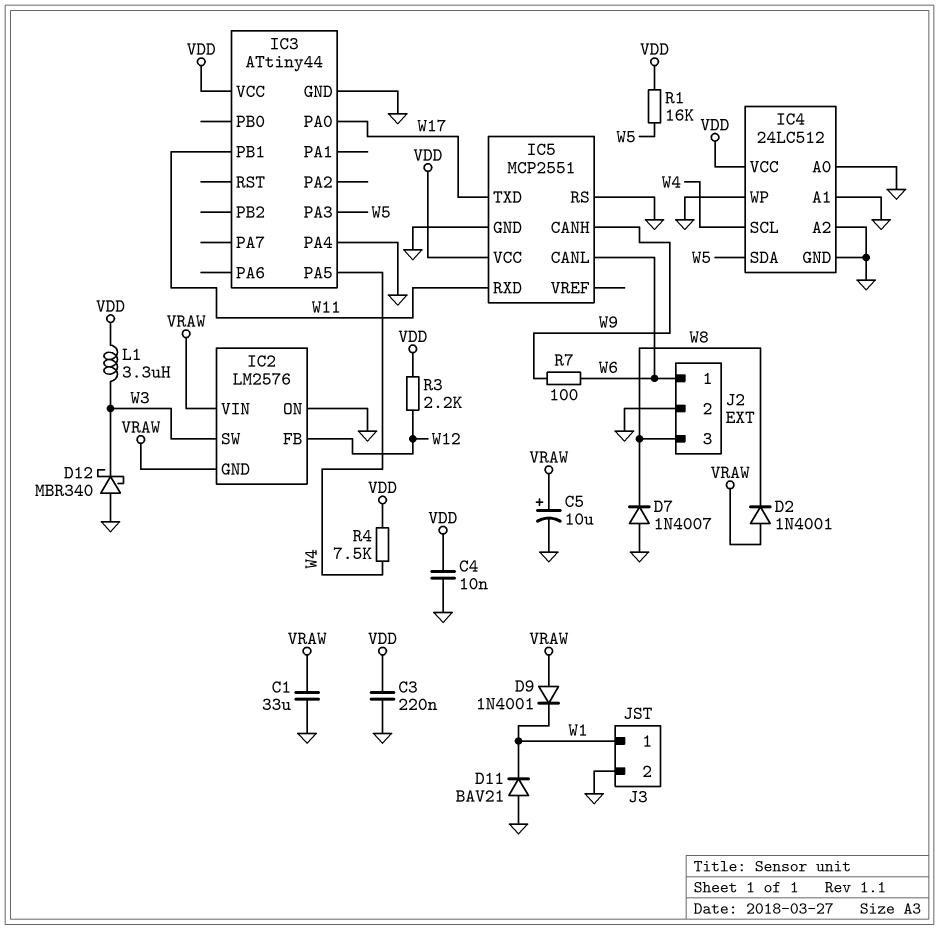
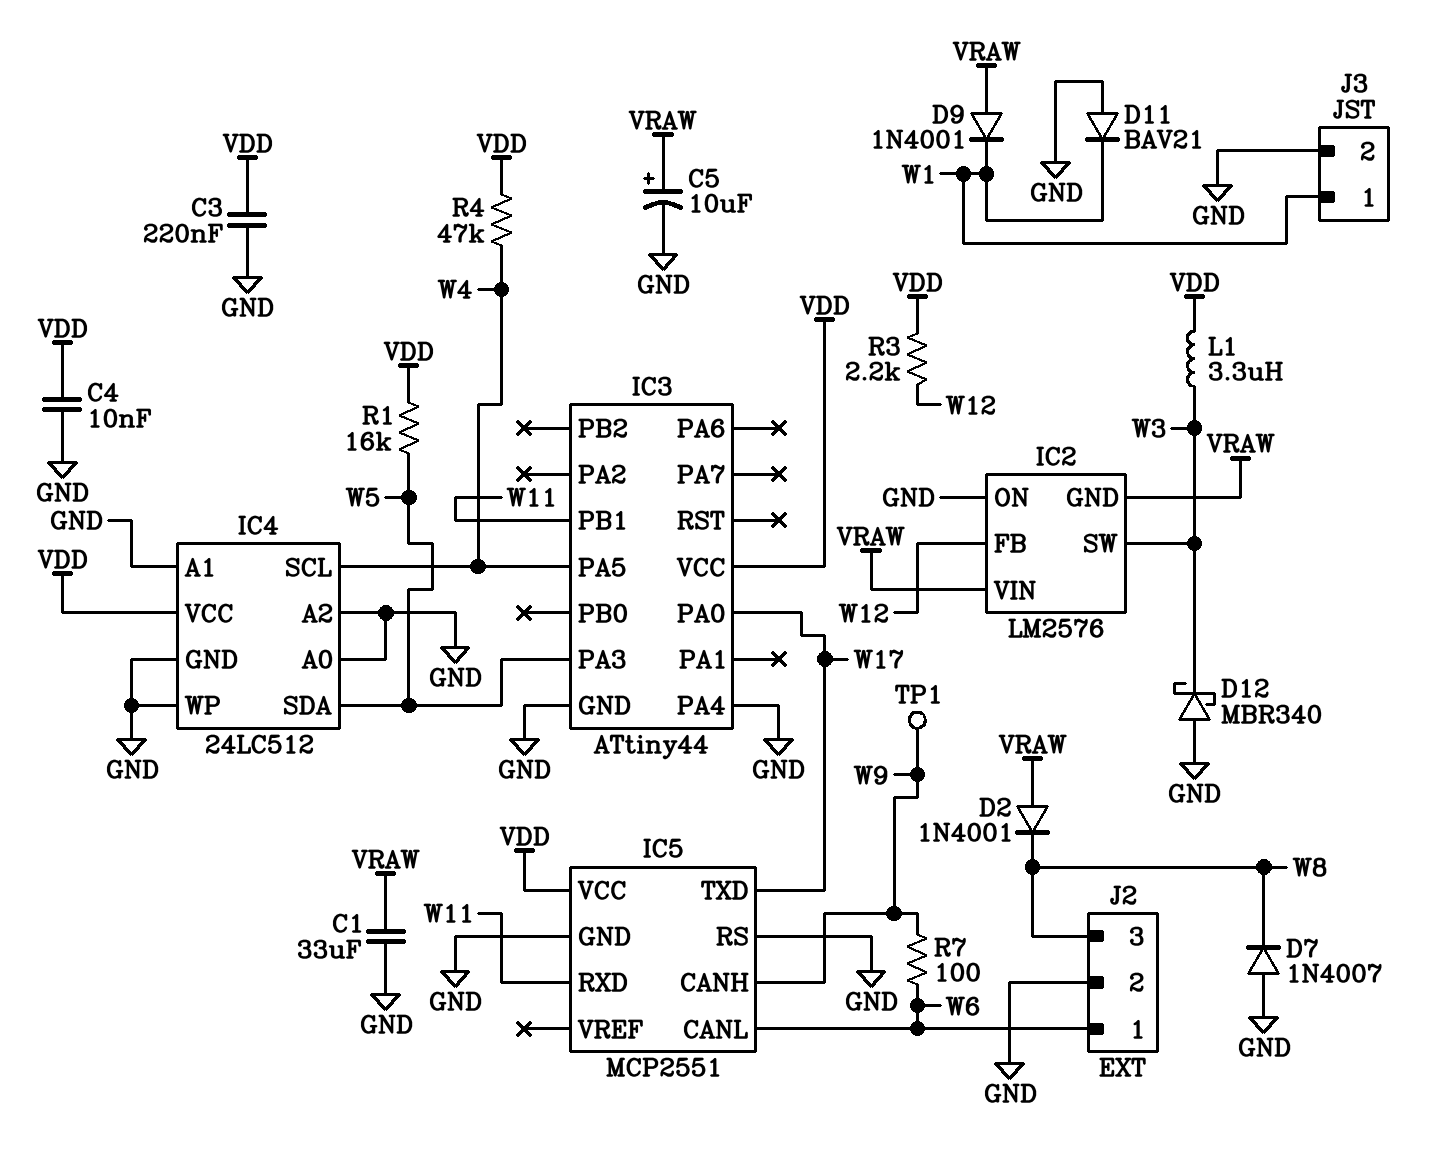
R4: 7.5k (VDD, W4) -> 47k (VDD, W4)
TP1: none -> test point (W9)

